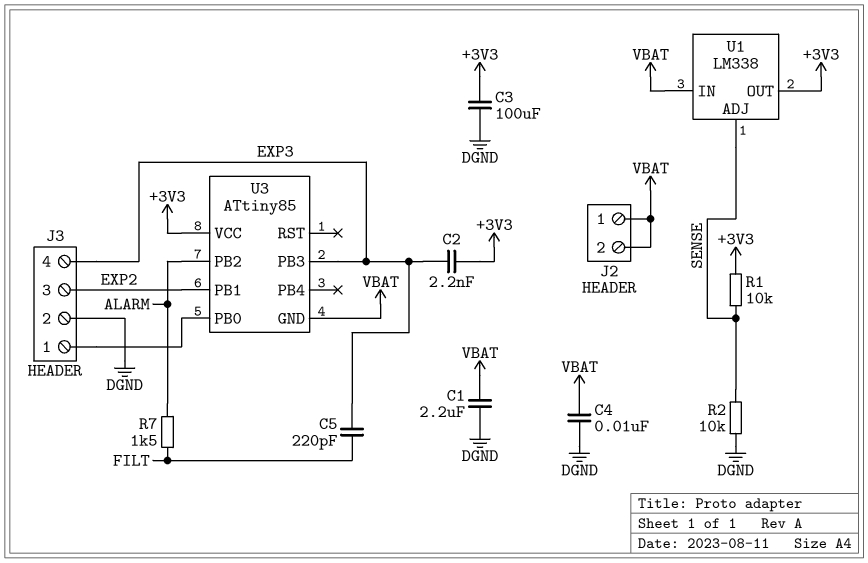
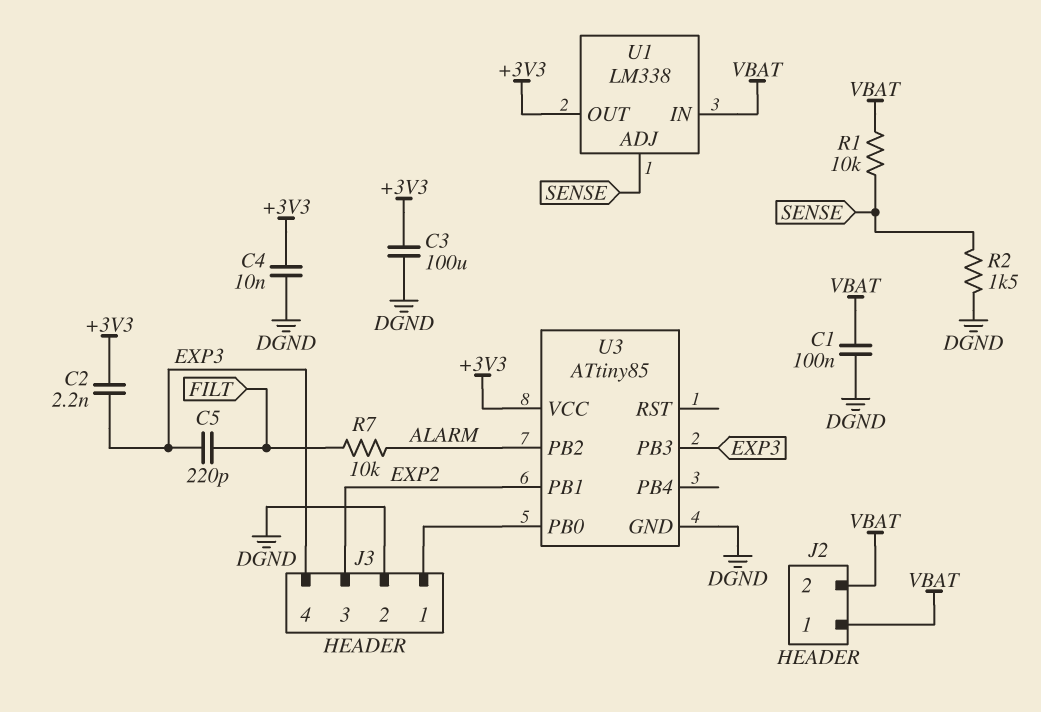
C1: 2.2uF (DGND, VBAT) -> 100nF (DGND, VBAT)
C4: 10nF (DGND, VBAT) -> 10nF (+3V3, DGND)
R1: 10k (+3V3, SENSE) -> 10k (SENSE, VBAT)
R2: 10k (DGND, SENSE) -> 1.5k (DGND, SENSE)
R7: 1.5k (ALARM, FILT) -> 10k (ALARM, FILT)
U3 pin GND: VBAT -> DGND

